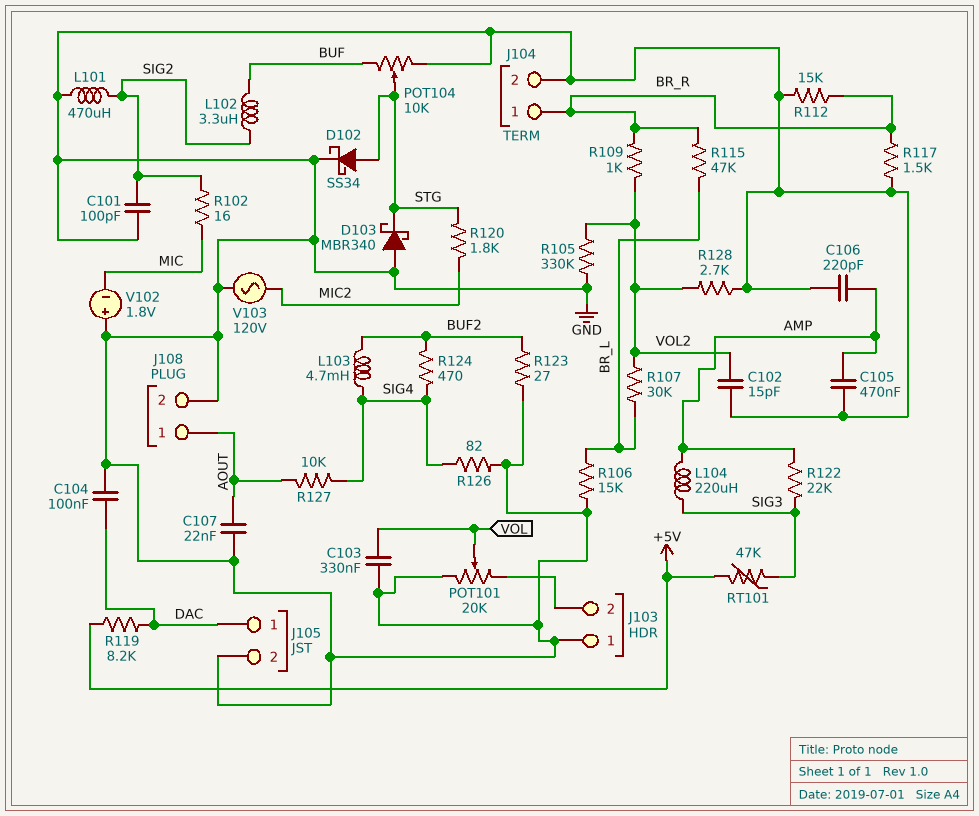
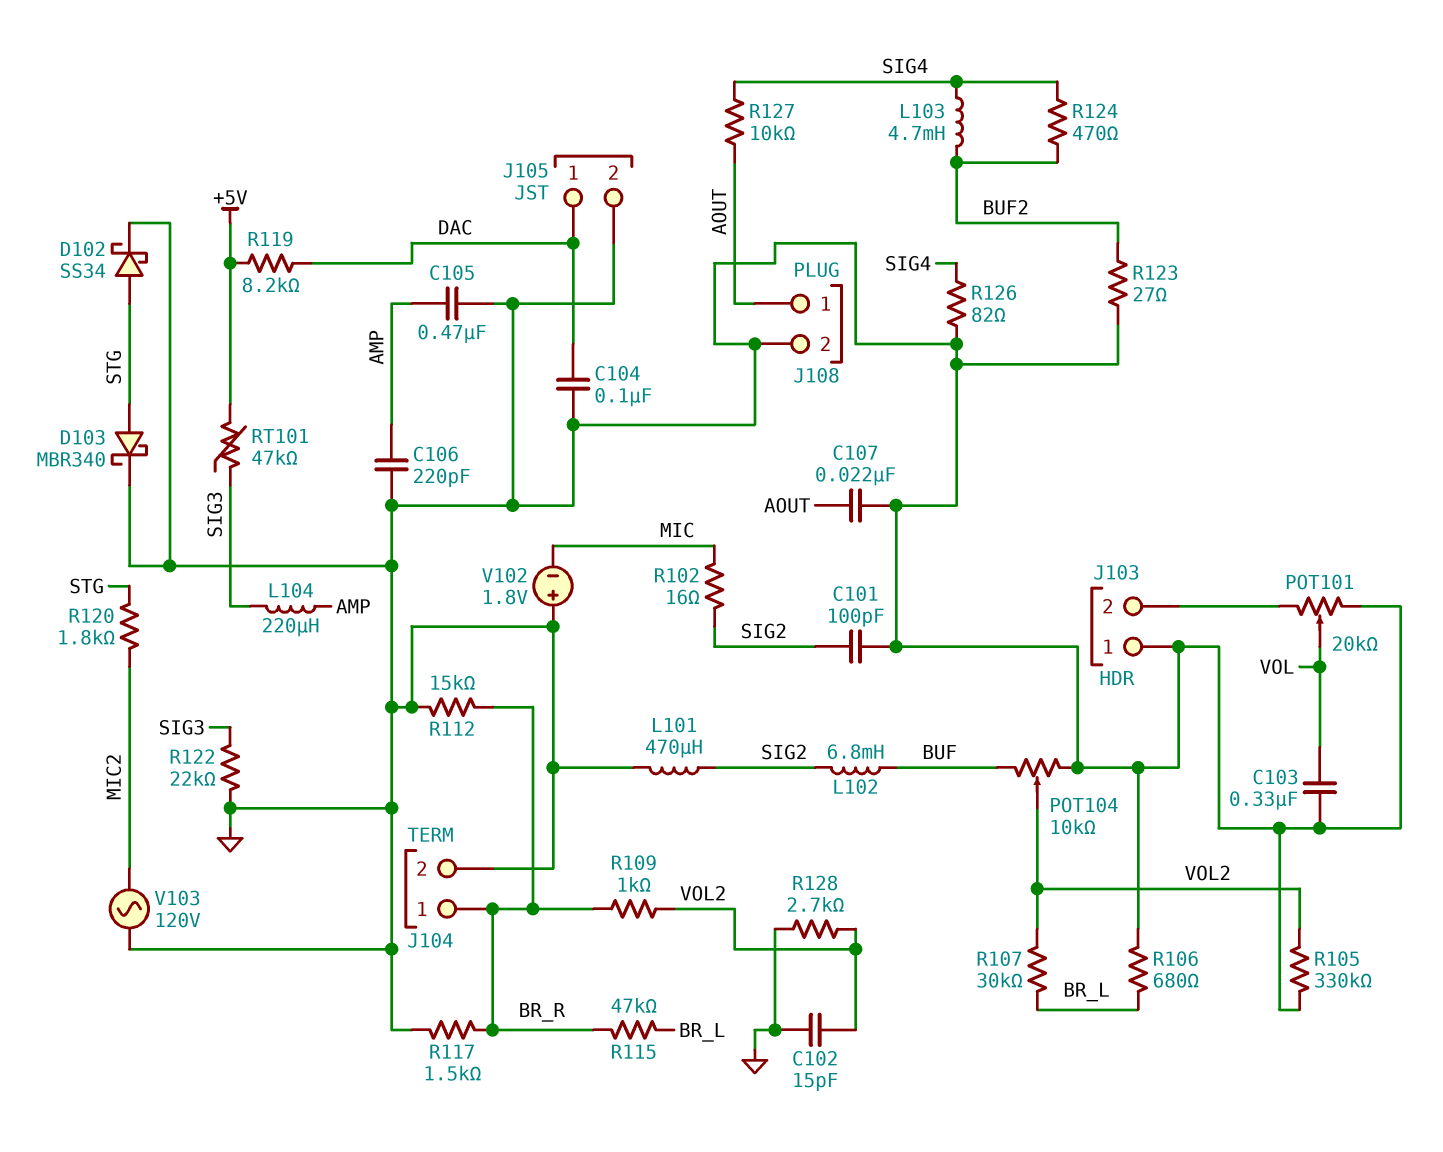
D103: schottky MBR340 (A GND, K STG) -> schottky MBR340 (A STG, K GND)
L102: 3.3uH (BUF, SIG2) -> 6.8mH (BUF, SIG2)
POT104: 10k (BUF, GND, wiper STG) -> 10k (BUF, GND, wiper VOL2)
R106: 15k (BR_L, GND) -> 680 (BR_L, GND)
R122: 22k (AMP, SIG3) -> 22k (GND, SIG3)

